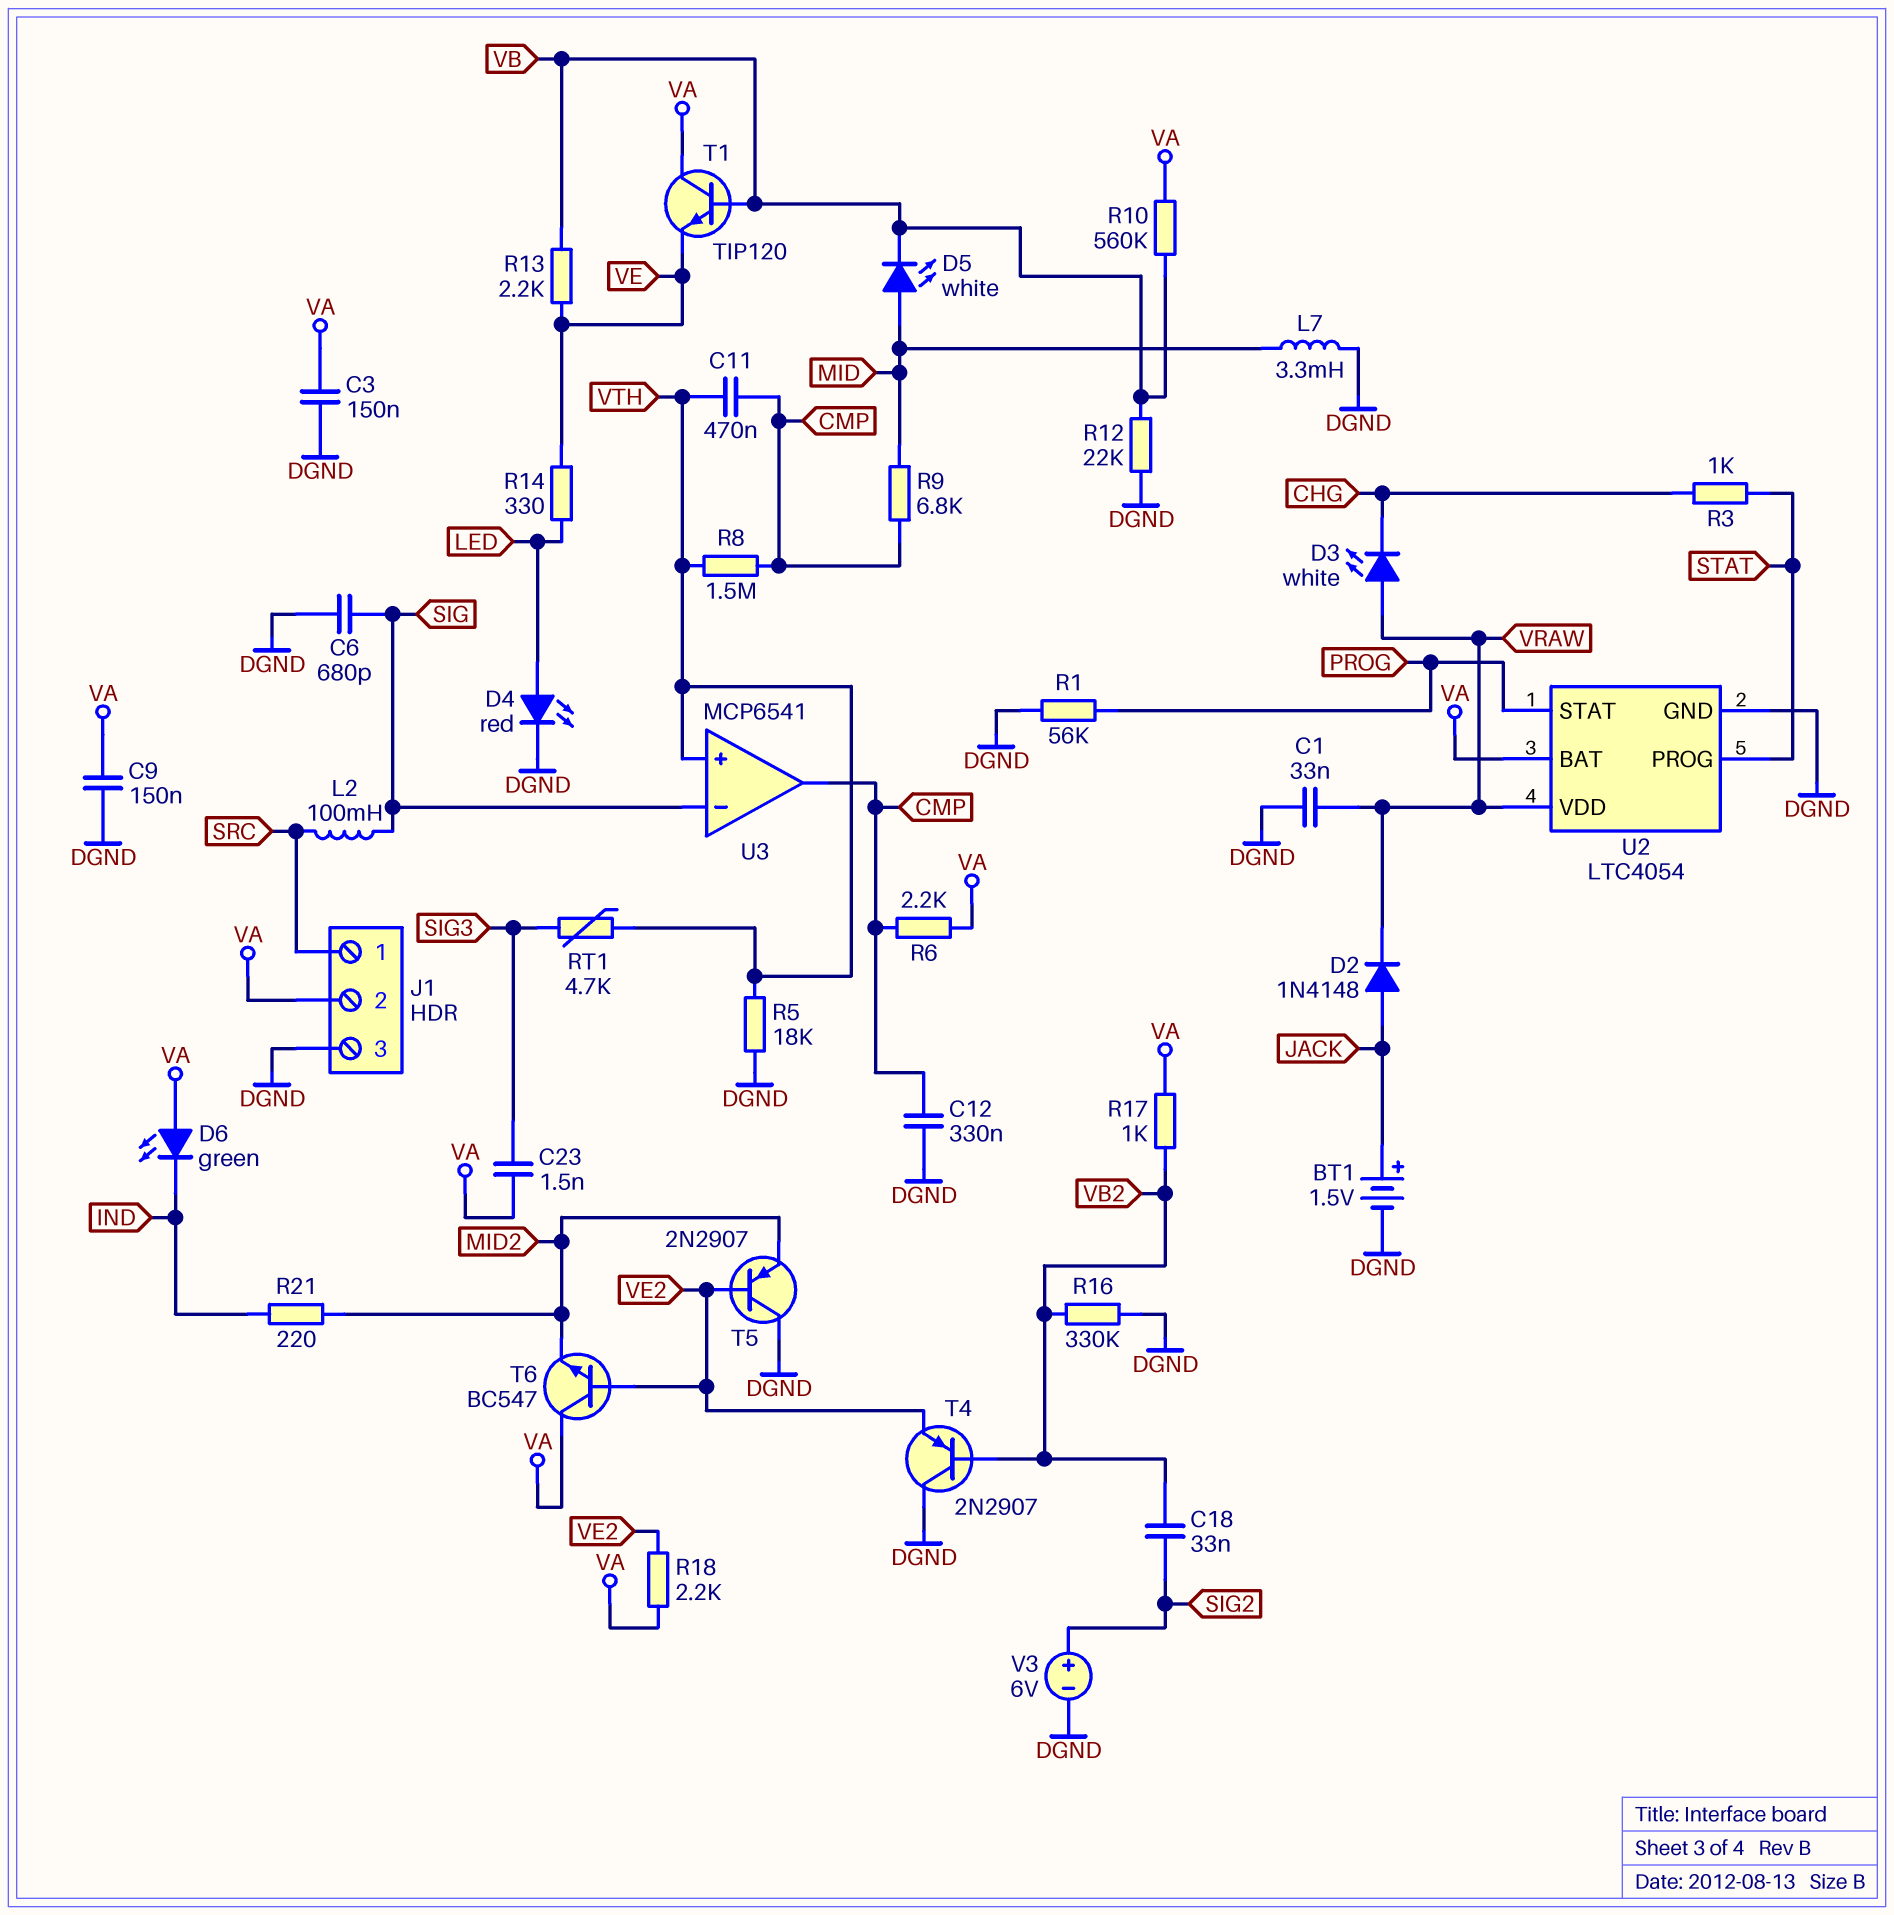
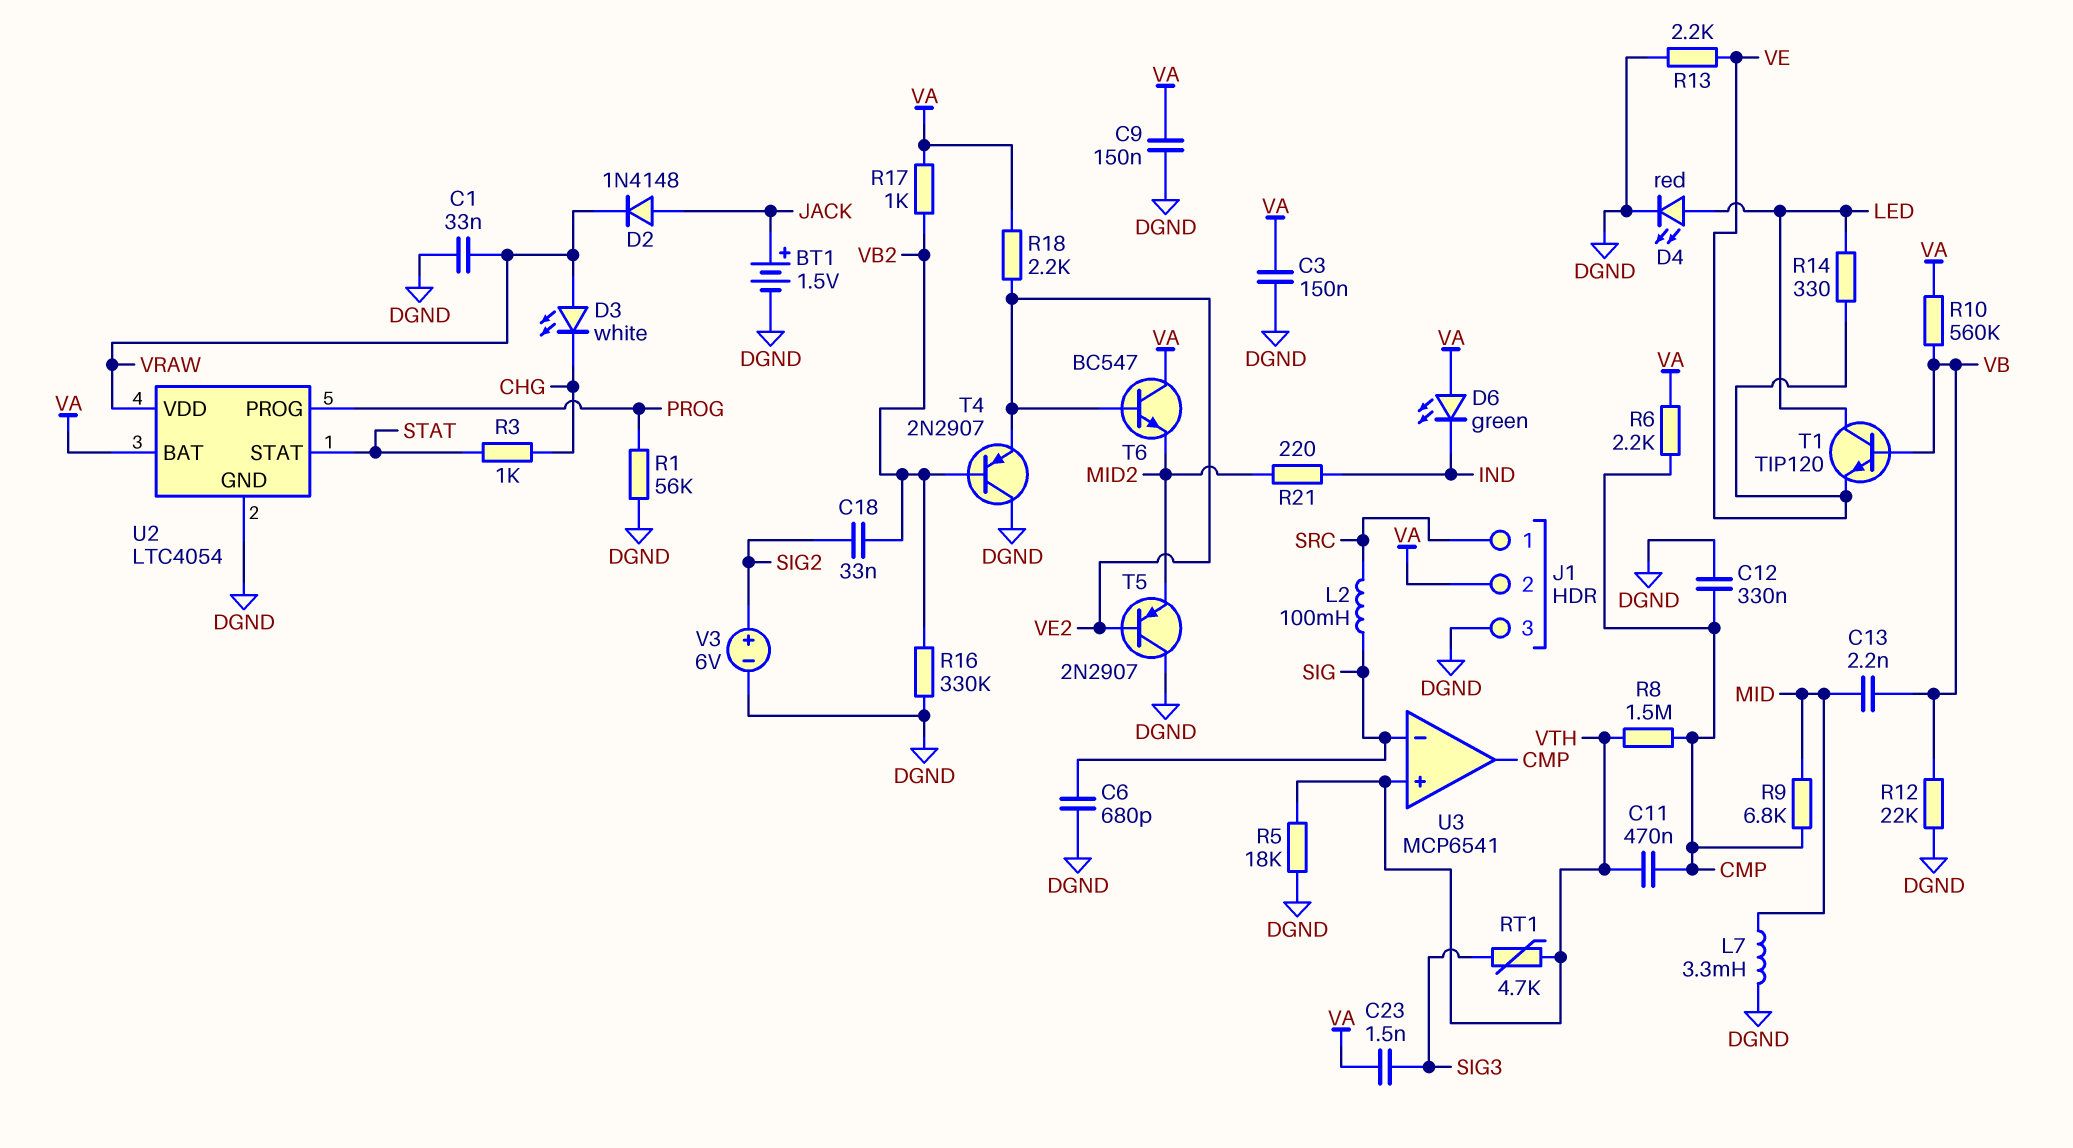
C13: none -> 2.2nF (MID, VB)
D5: LED white (A MID, K VB) -> none
R13: 2.2k (VB, VE) -> 2.2k (DGND, VE)
T1: NPN TIP120 (B VB, C VA, E VE) -> NPN TIP120 (B VB, C LED, E VE)
U2 pin PROG: STAT -> PROG
U2 pin STAT: PROG -> STAT

